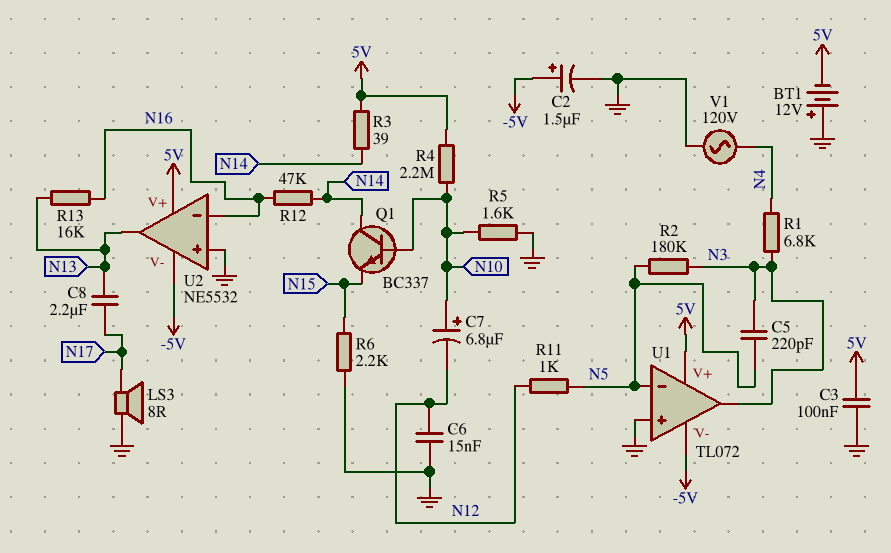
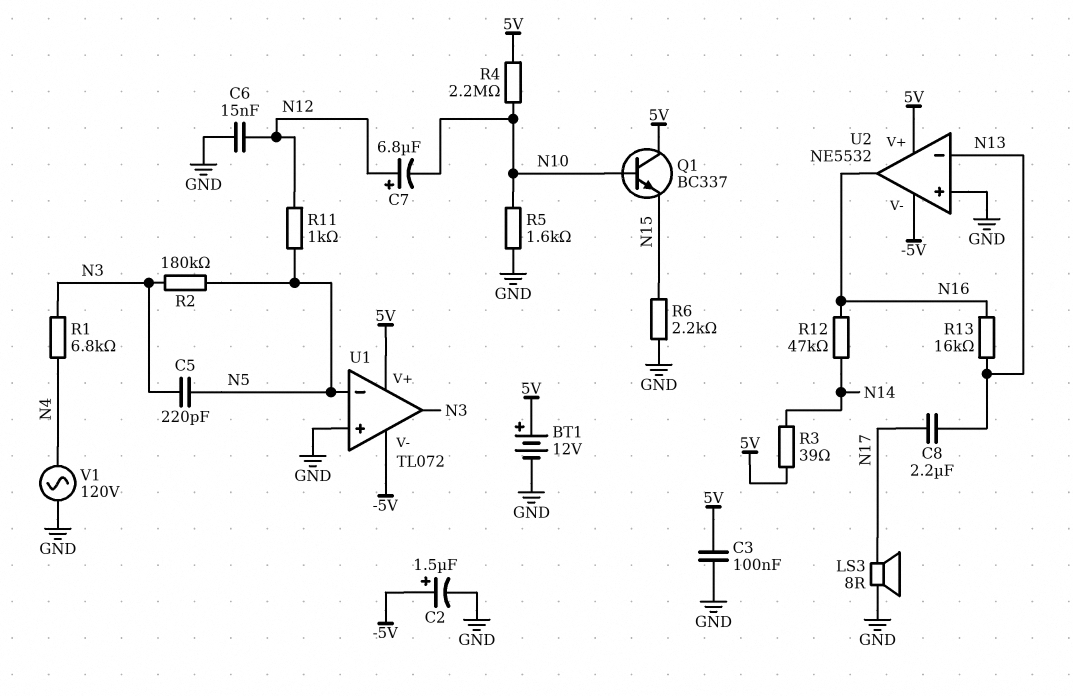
BT1: 12V (plus GND, minus 5V) -> 12V (plus 5V, minus GND)
C7: 6.8uF (plus N10, minus N12) -> 6.8uF (plus N12, minus N10)
Q1: NPN BC337 (B N10, C N14, E N15) -> NPN BC337 (B N10, C 5V, E N15)
U2 pin in-: N16 -> N13
U2 pin out: N13 -> N16

